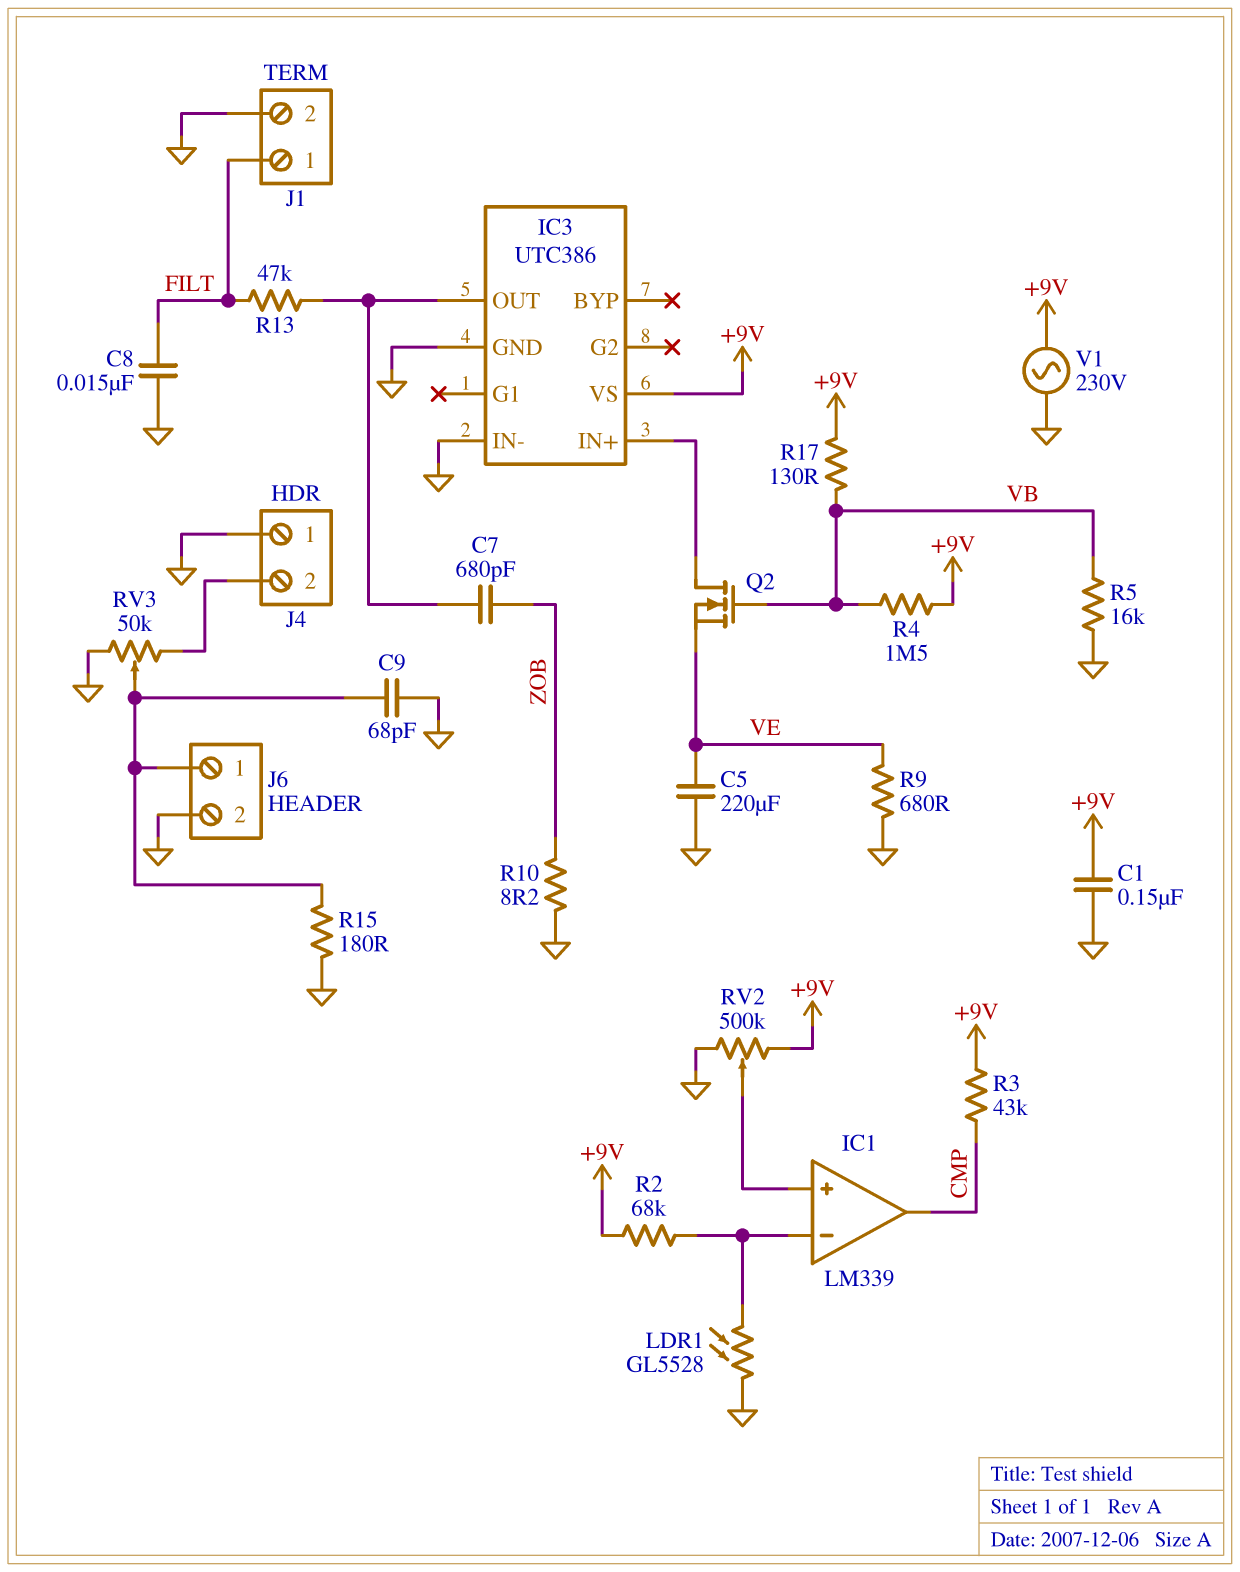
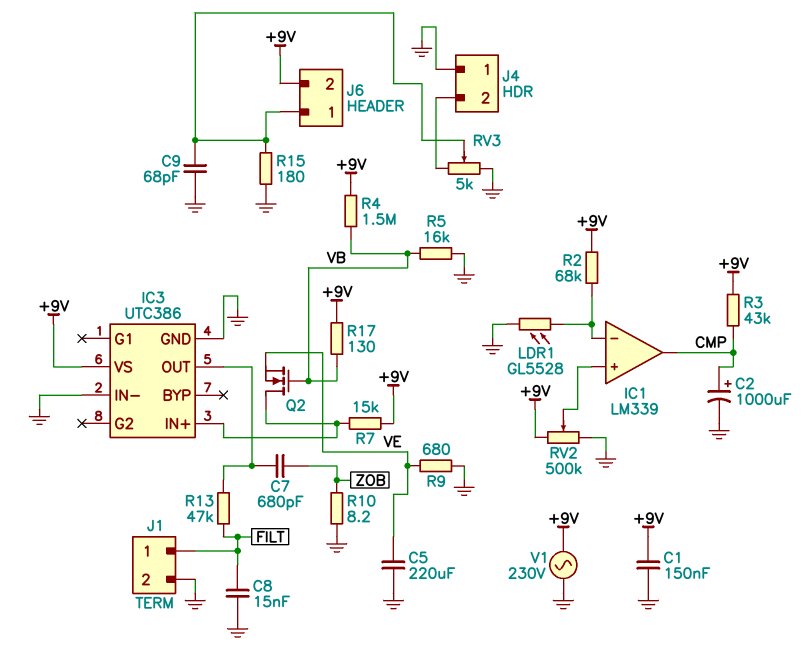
C2: none -> 1000uF (plus CMP, minus GND)
J6 pin 2: GND -> +9V
R7: none -> 15k (+9V, IC3/IN+)
RV3: 50k (GND, J4/2, wiper J6/1) -> 5k (GND, J4/2, wiper J6/1)

